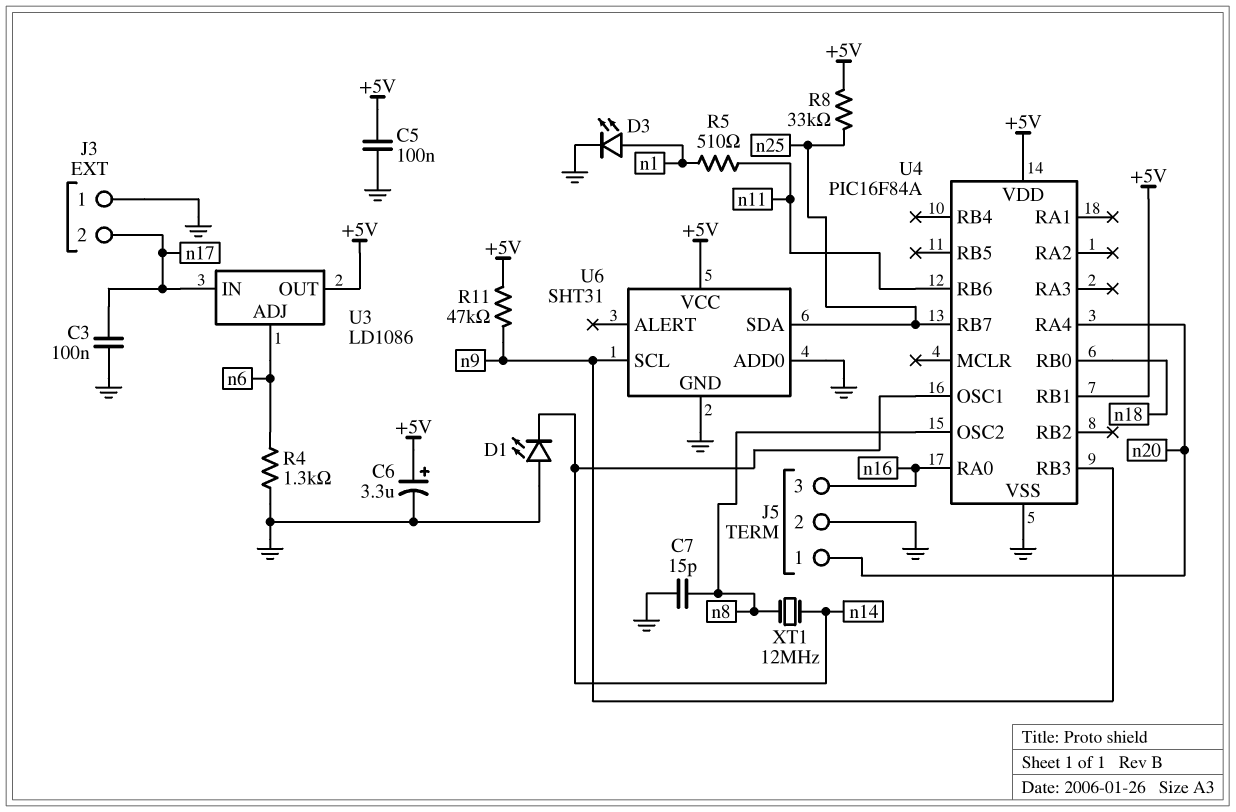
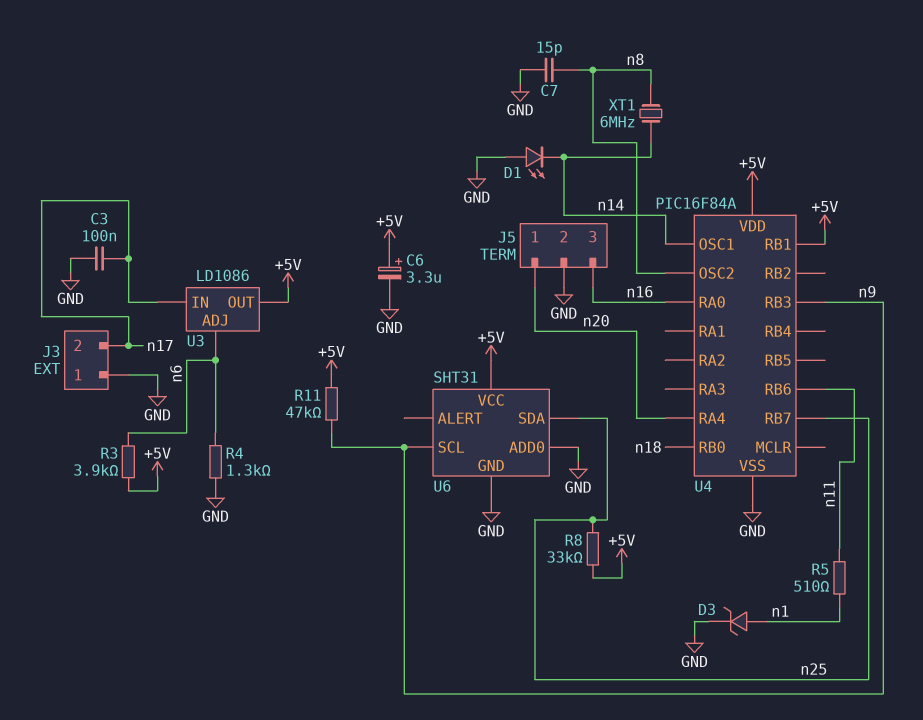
C5: 100nF (+5V, GND) -> none
D3: LED (A n1, K GND) -> zener (A n1, K GND)
R3: none -> 3.9k (+5V, n6)
XT1: 12MHz (n8, n14) -> 6MHz (n8, n14)

